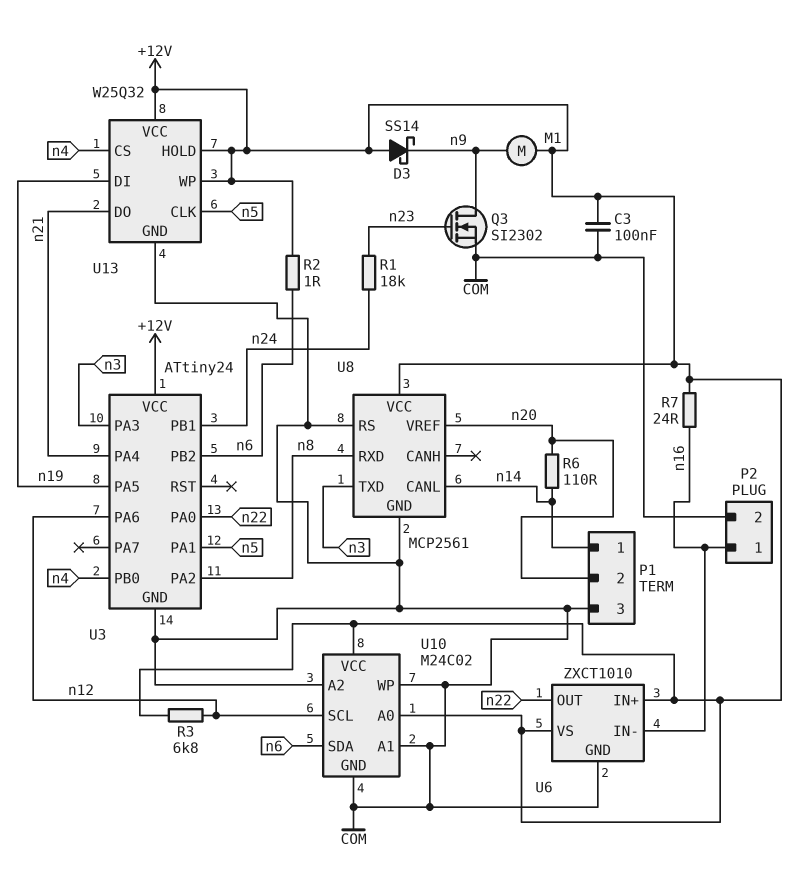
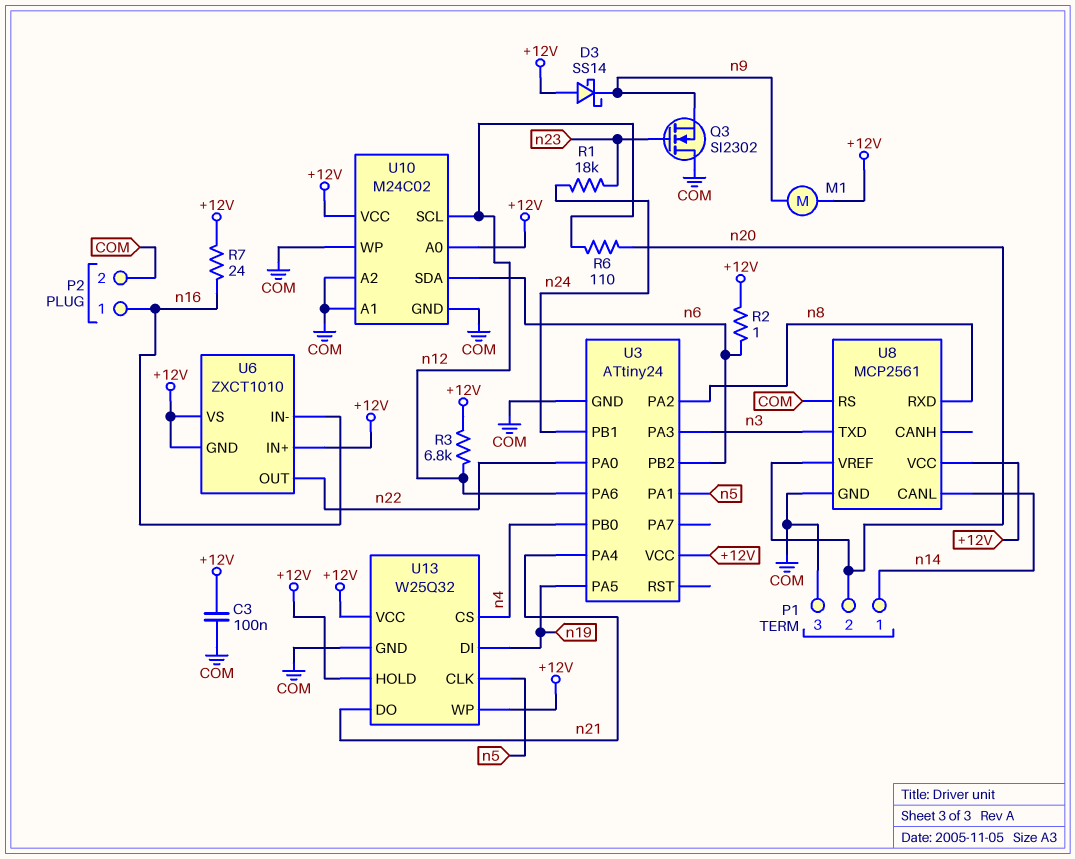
Q3: NMOS SI2302 (G n23, D n9, S COM) -> NMOS SI2302 (G n23, D COM, S n9)
R6: 110 (n14, n20) -> 110 (n12, n20)
U6 pin GND: COM -> +12V

